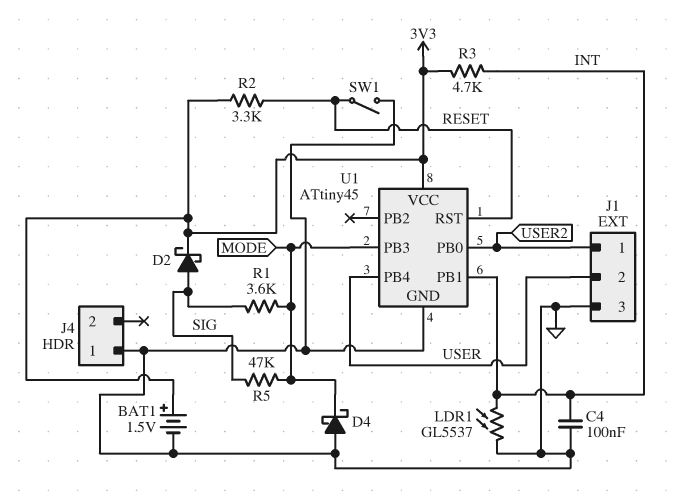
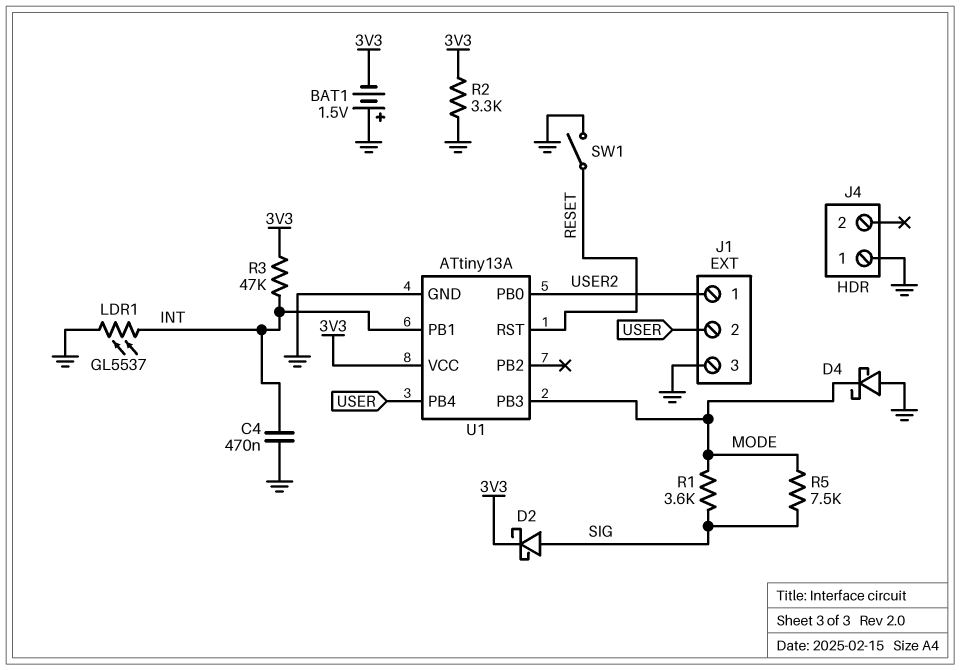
BAT1: 1.5V (plus 3V3, minus GND) -> 1.5V (plus GND, minus 3V3)
C4: 100nF (GND, INT) -> 470nF (GND, INT)
R2: 3.3k (3V3, RESET) -> 3.3k (3V3, GND)
R3: 4.7k (3V3, INT) -> 47k (3V3, INT)
R5: 47k (MODE, SIG) -> 7.5k (MODE, SIG)
U1: ATtiny45 -> ATtiny13A

